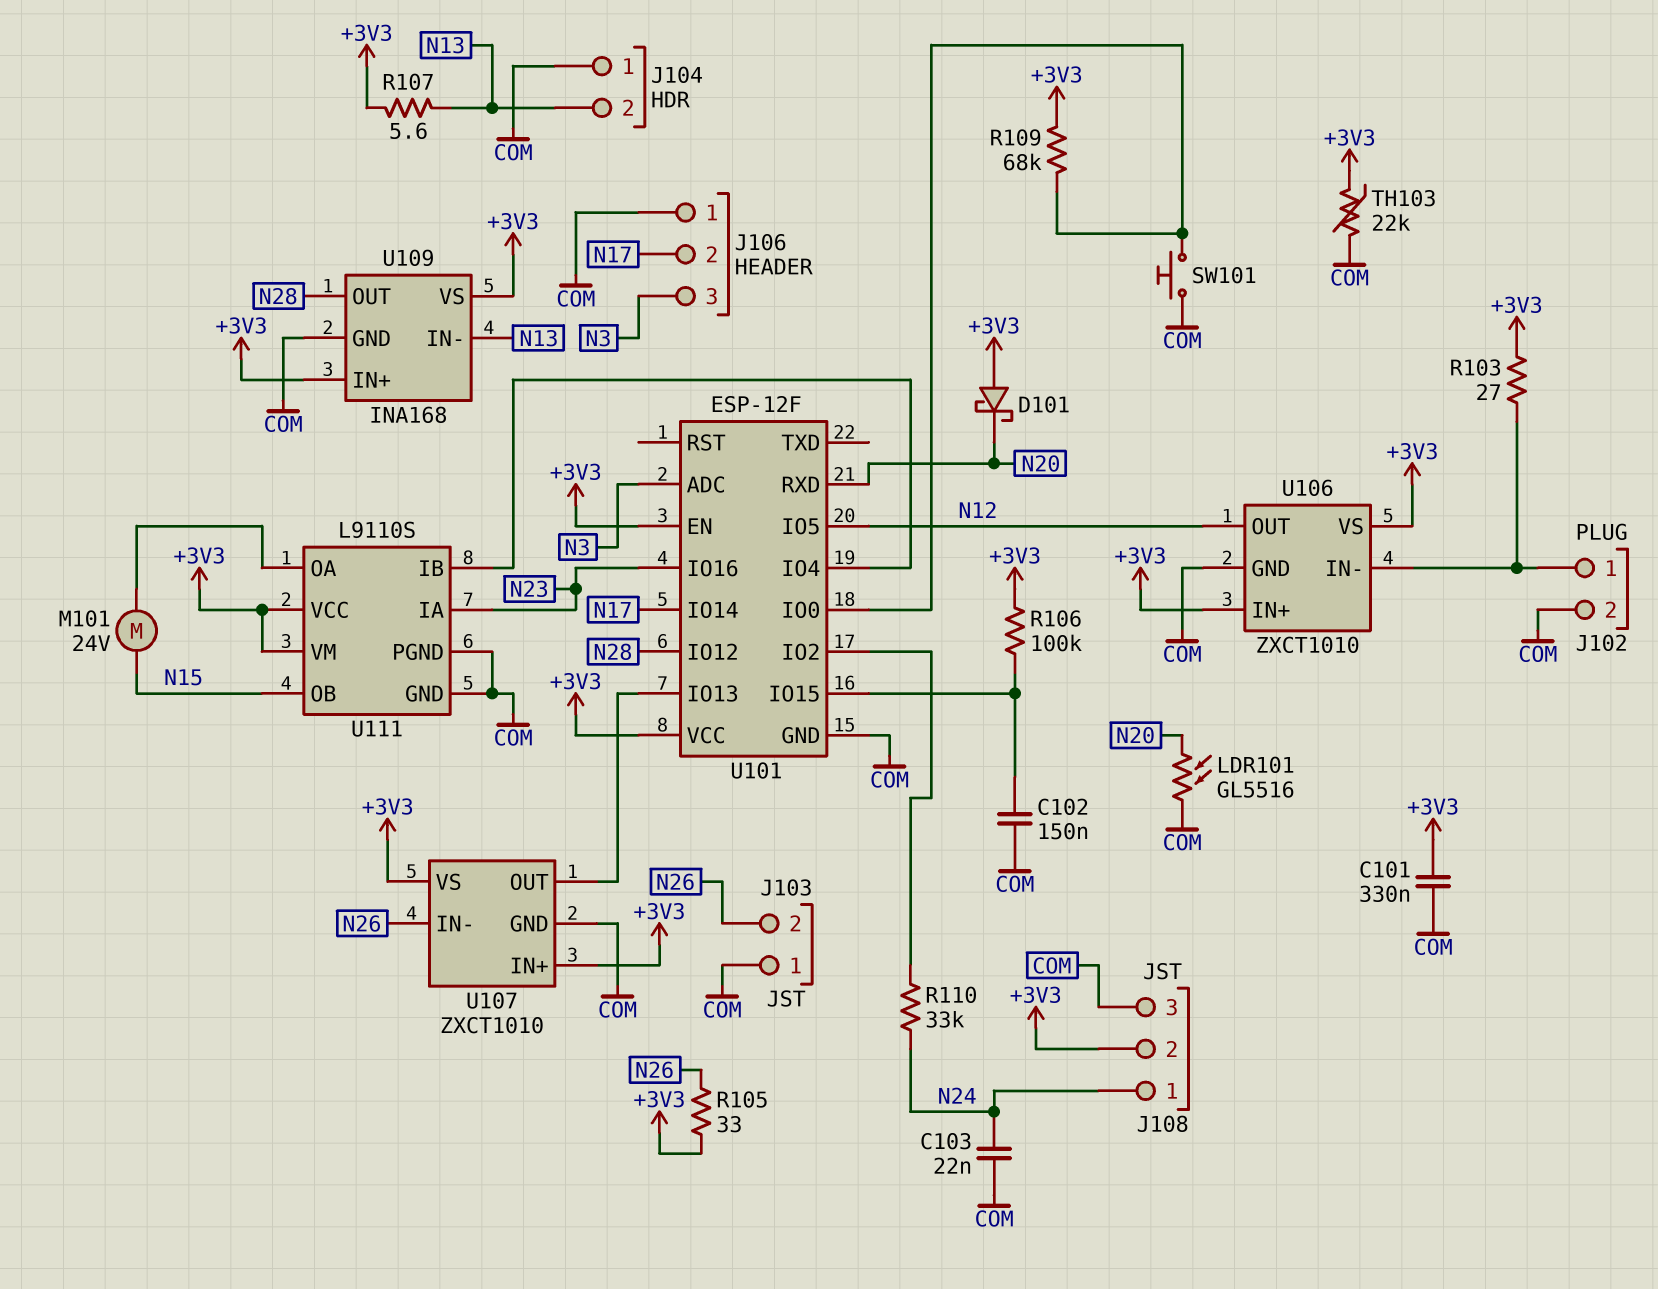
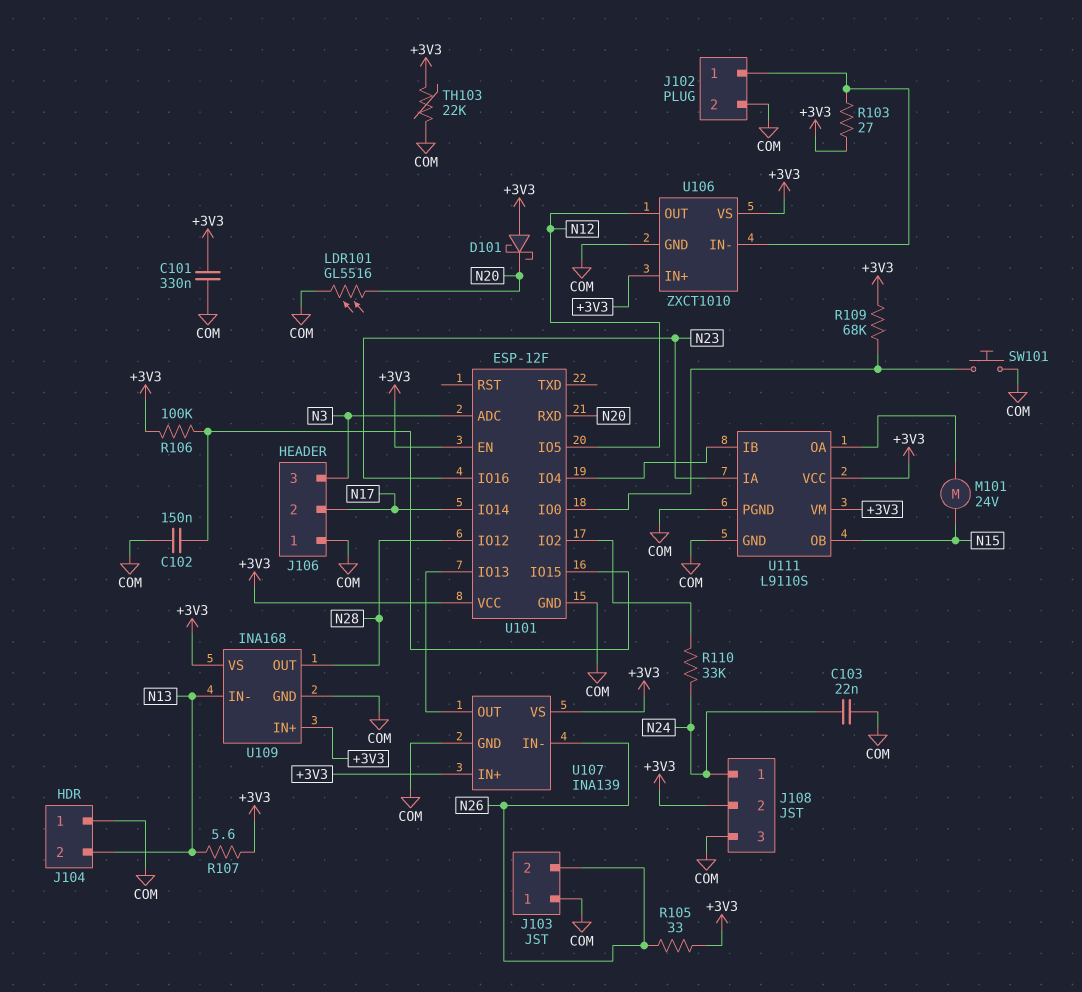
U107: ZXCT1010 -> INA139

